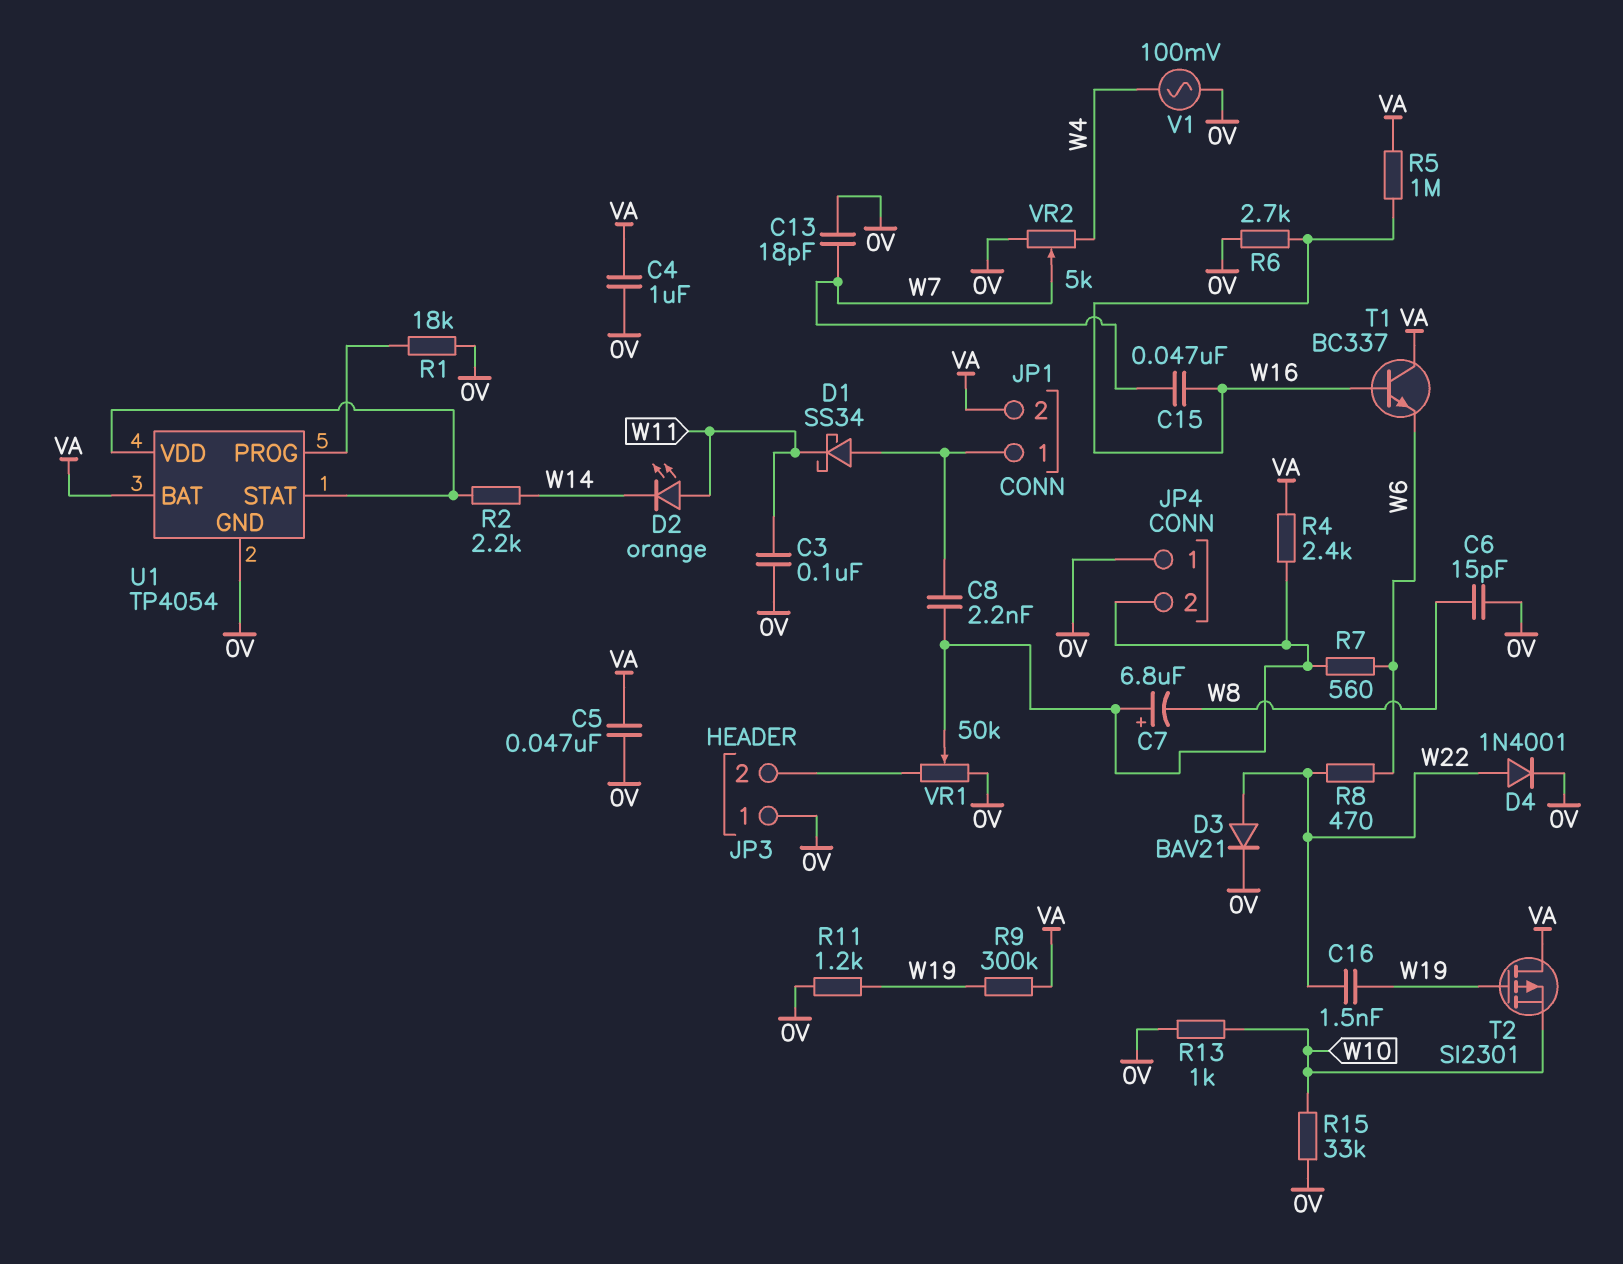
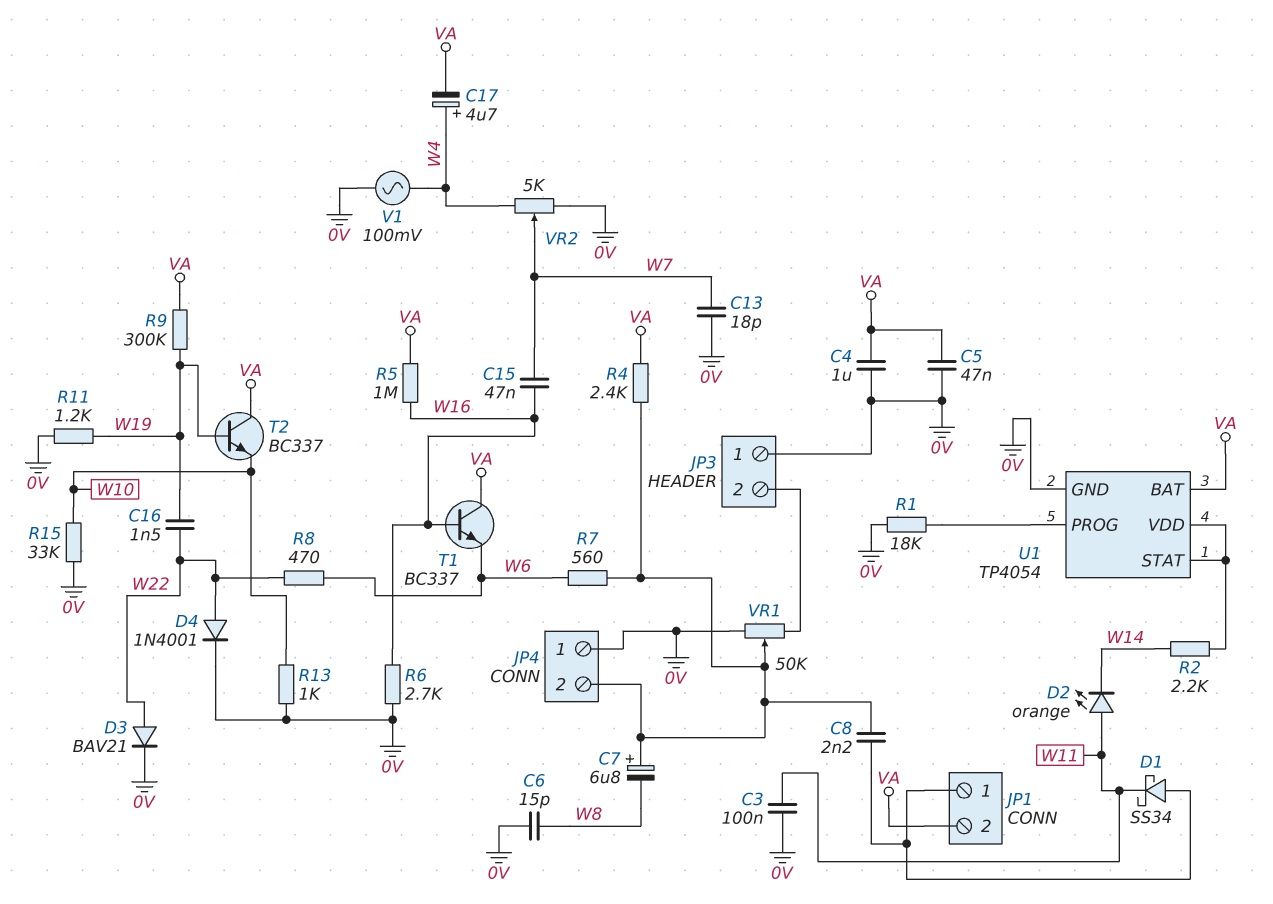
C17: none -> 4.7uF (plus W4, minus VA)
T2: PMOS SI2301 (G W19, D VA, S W10) -> NPN BC337 (B W19, C VA, E W10)

